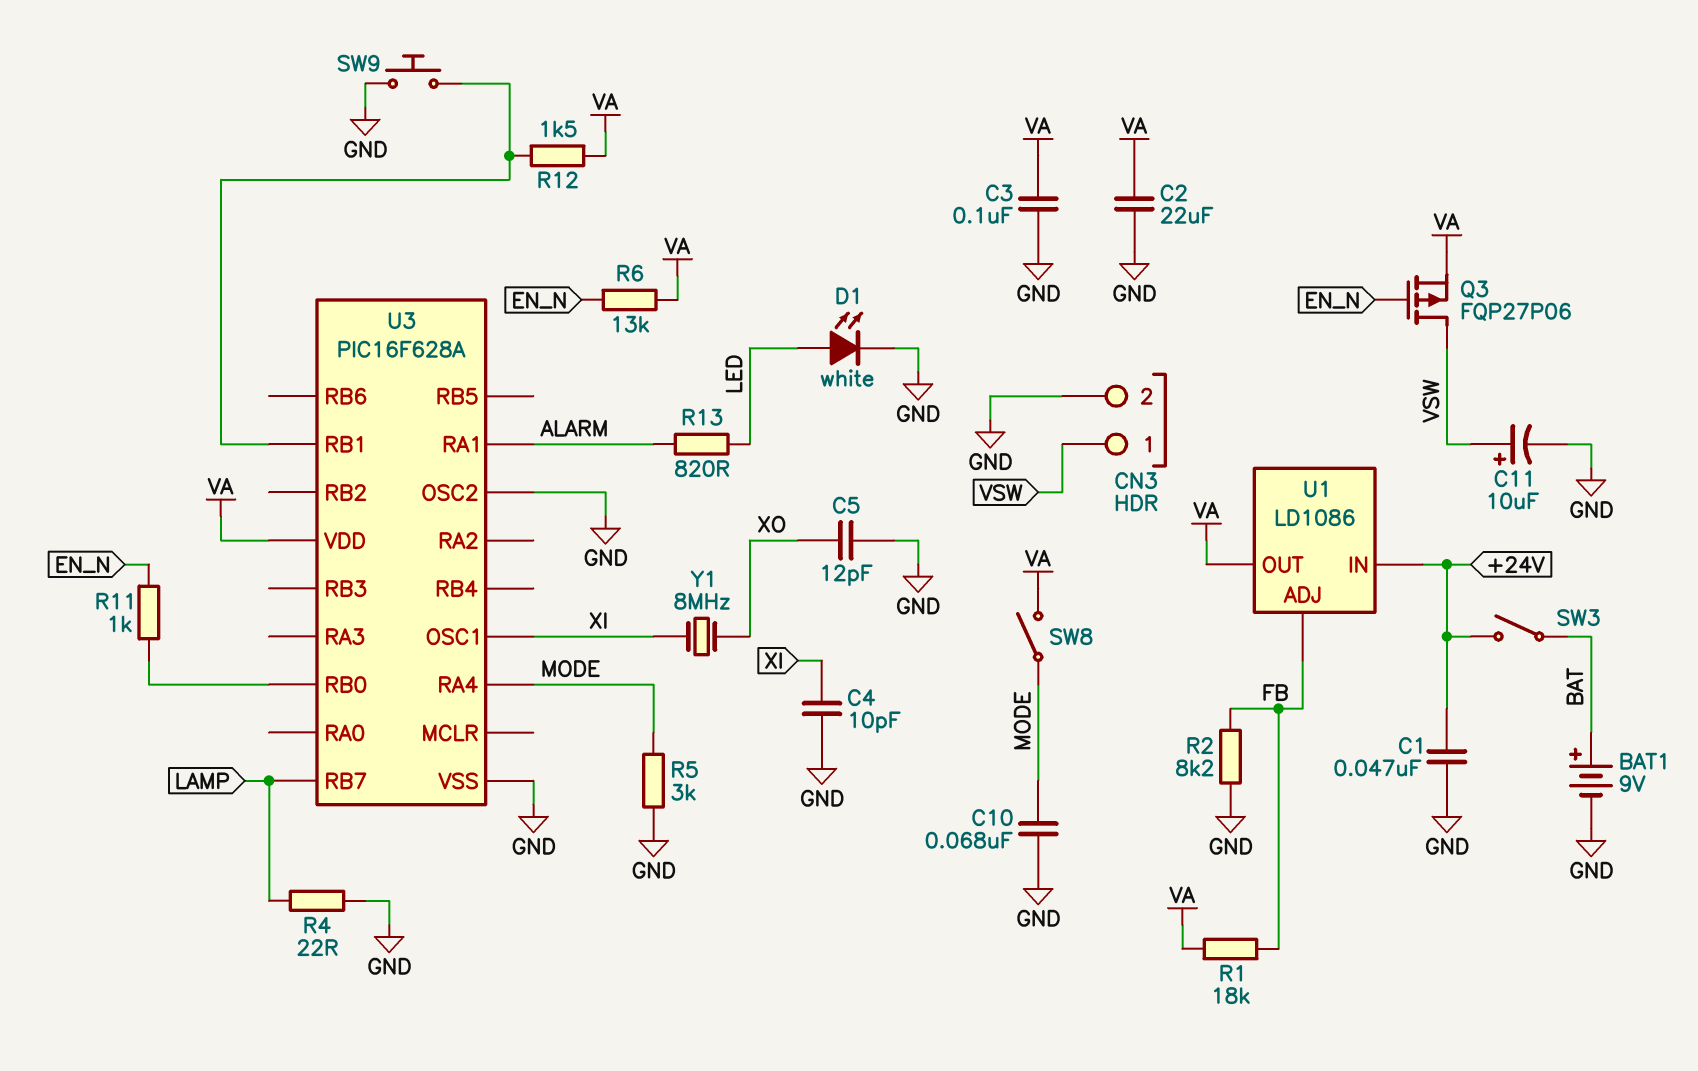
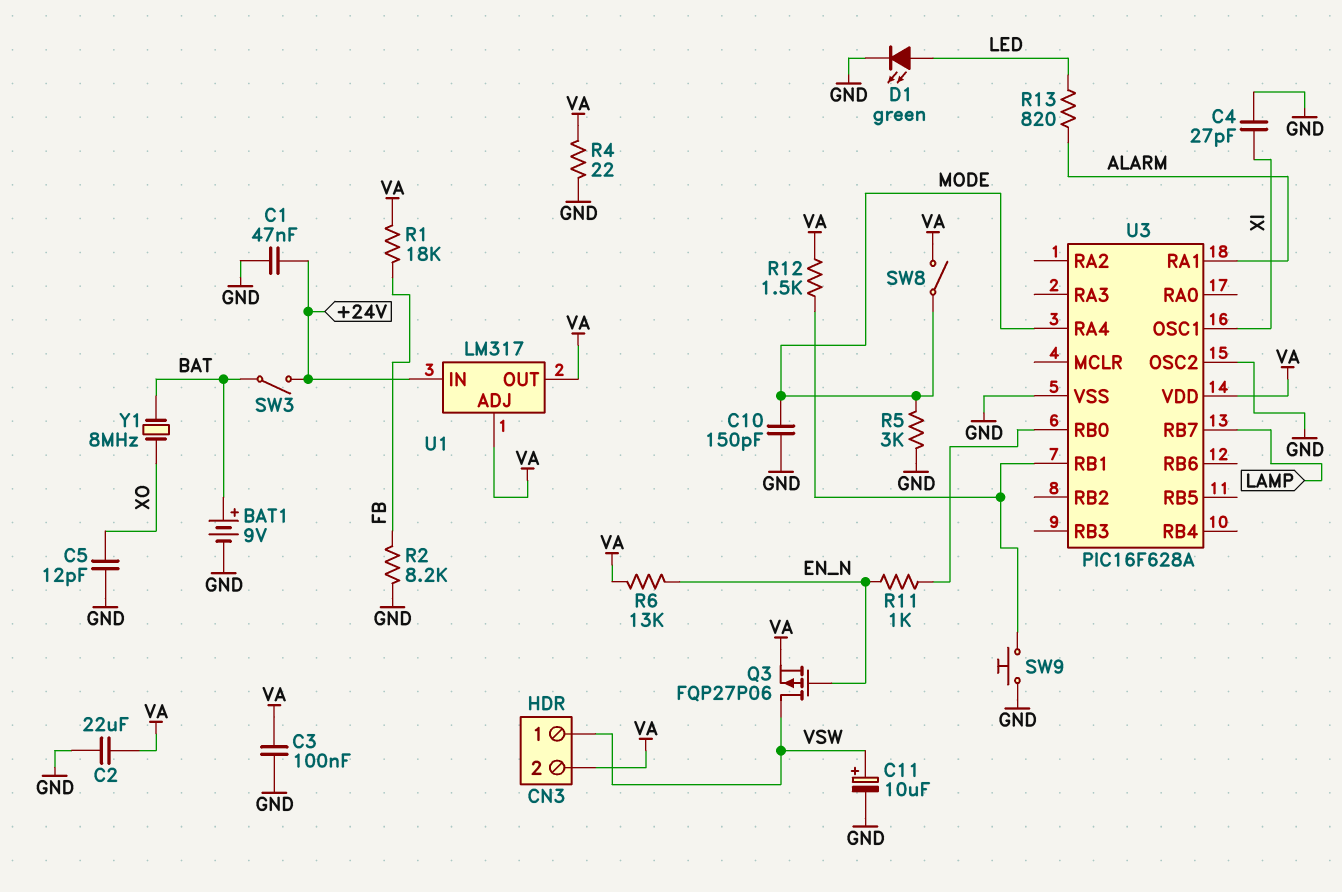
C4: 10pF (GND, XI) -> 27pF (GND, XI)
C10: 68nF (GND, MODE) -> 150pF (GND, MODE)
CN3 pin 2: GND -> VA
D1: LED white (A LED, K GND) -> LED green (A LED, K GND)
R4: 22 (GND, LAMP) -> 22 (GND, VA)
U1: LD1086 -> LM317
U1 pin ADJ: FB -> VA
Y1: 8MHz (XI, XO) -> 8MHz (BAT, XO)

